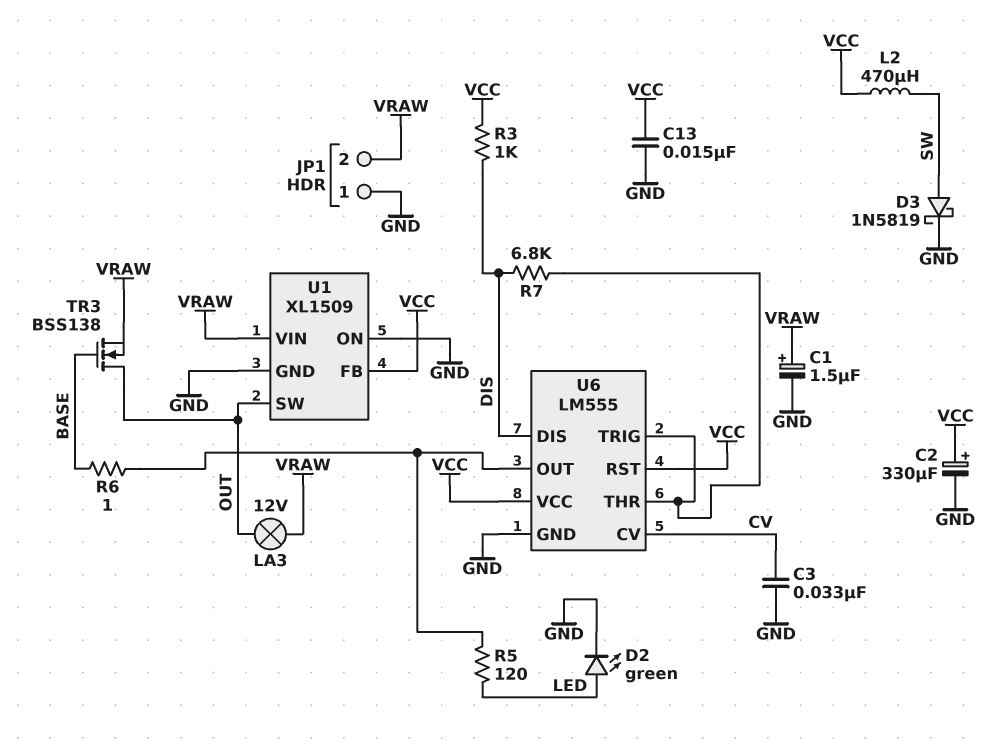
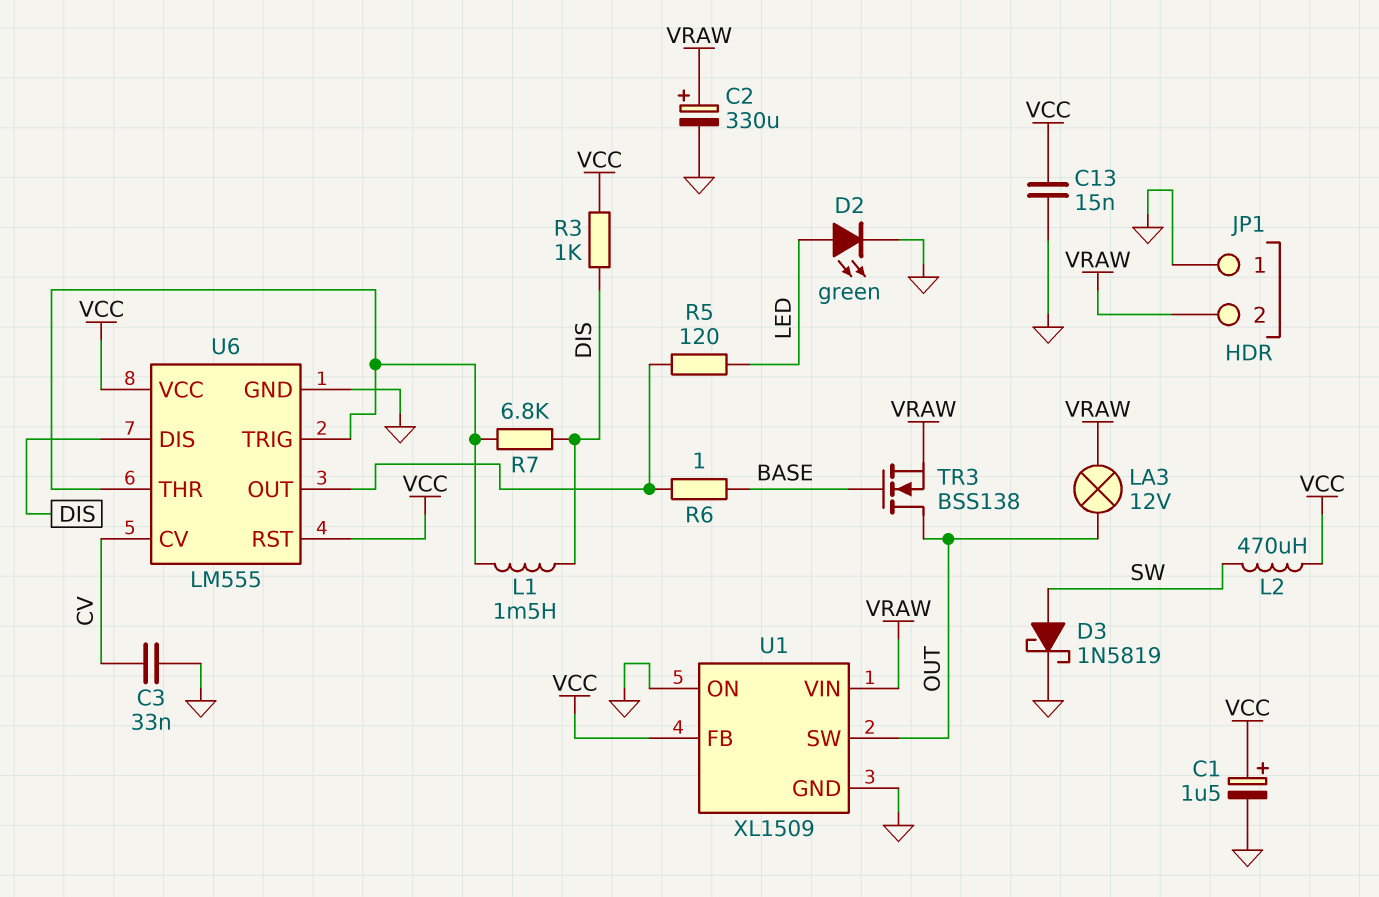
C1: 1.5uF (plus VRAW, minus GND) -> 1.5uF (plus VCC, minus GND)
C2: 330uF (plus VCC, minus GND) -> 330uF (plus VRAW, minus GND)
L1: none -> 1.5mH (DIS, U6/THR)

